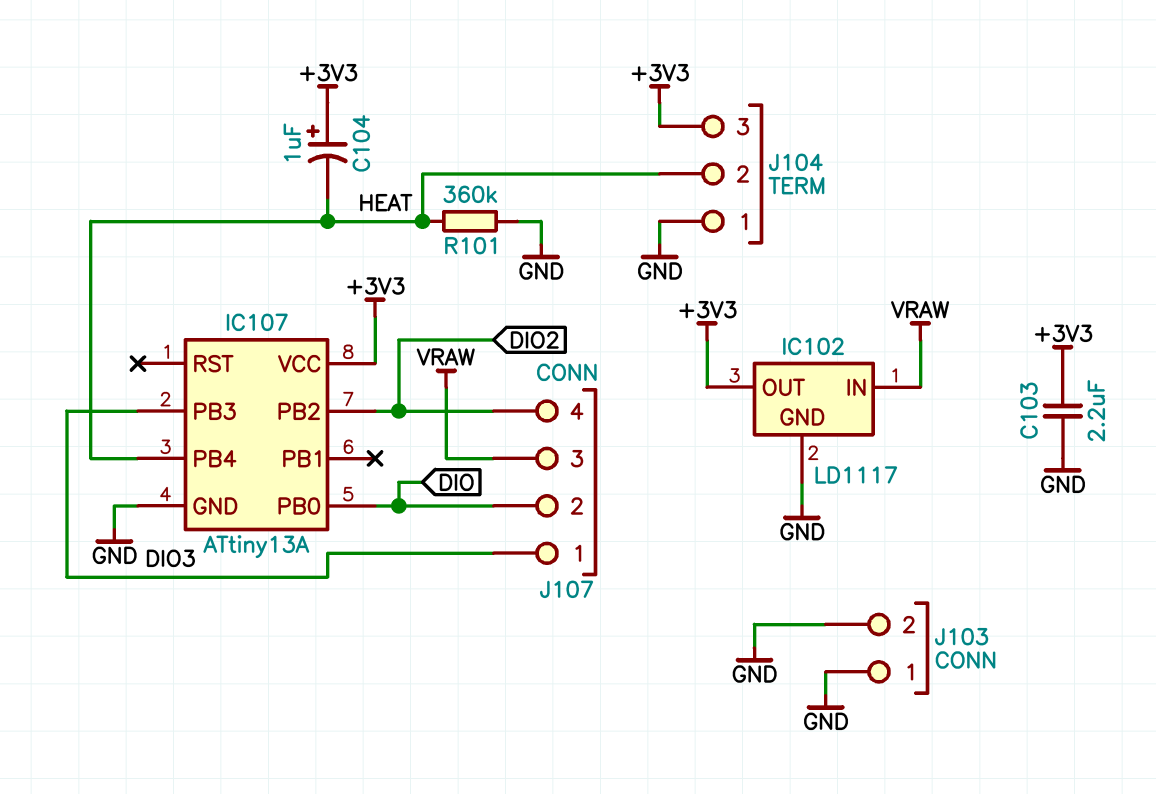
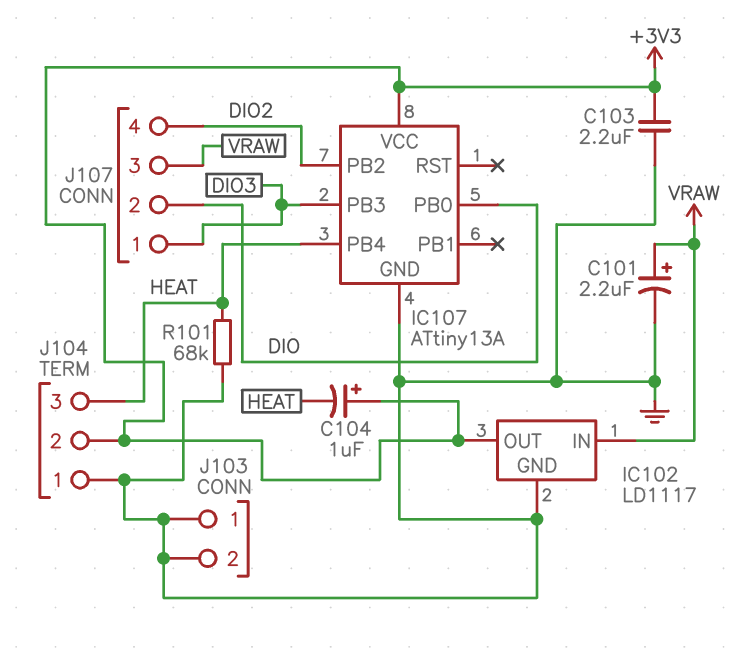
C101: none -> 2.2uF (plus VRAW, minus GND)
J104 pin 2: HEAT -> +3V3
J104 pin 3: +3V3 -> HEAT
R101: 360k (GND, HEAT) -> 68k (GND, HEAT)

